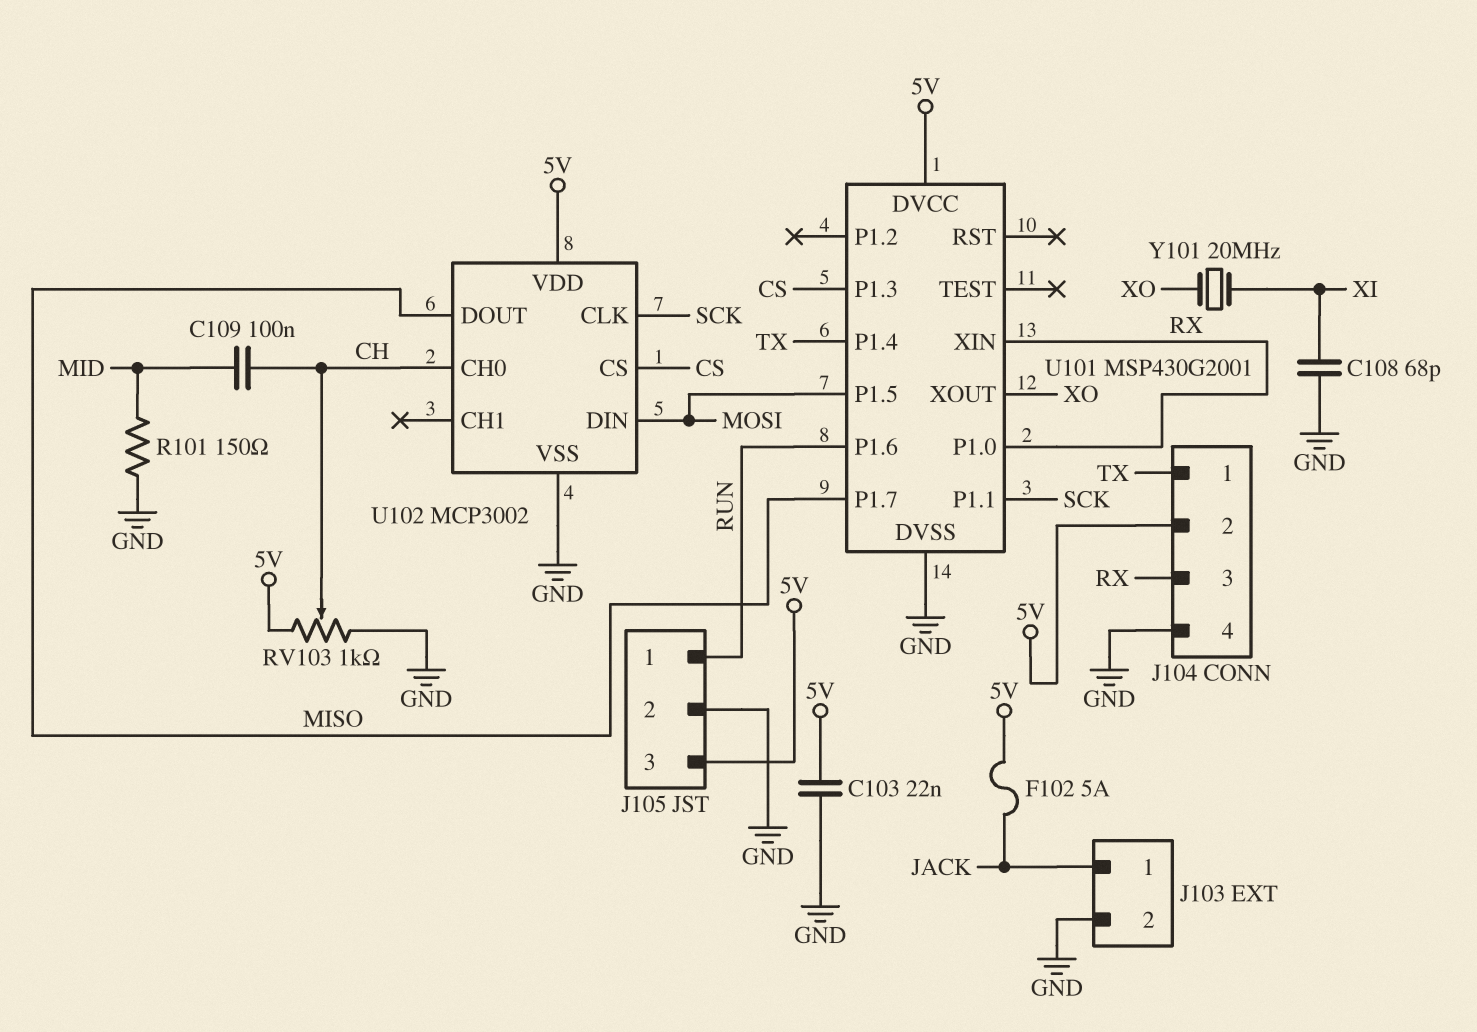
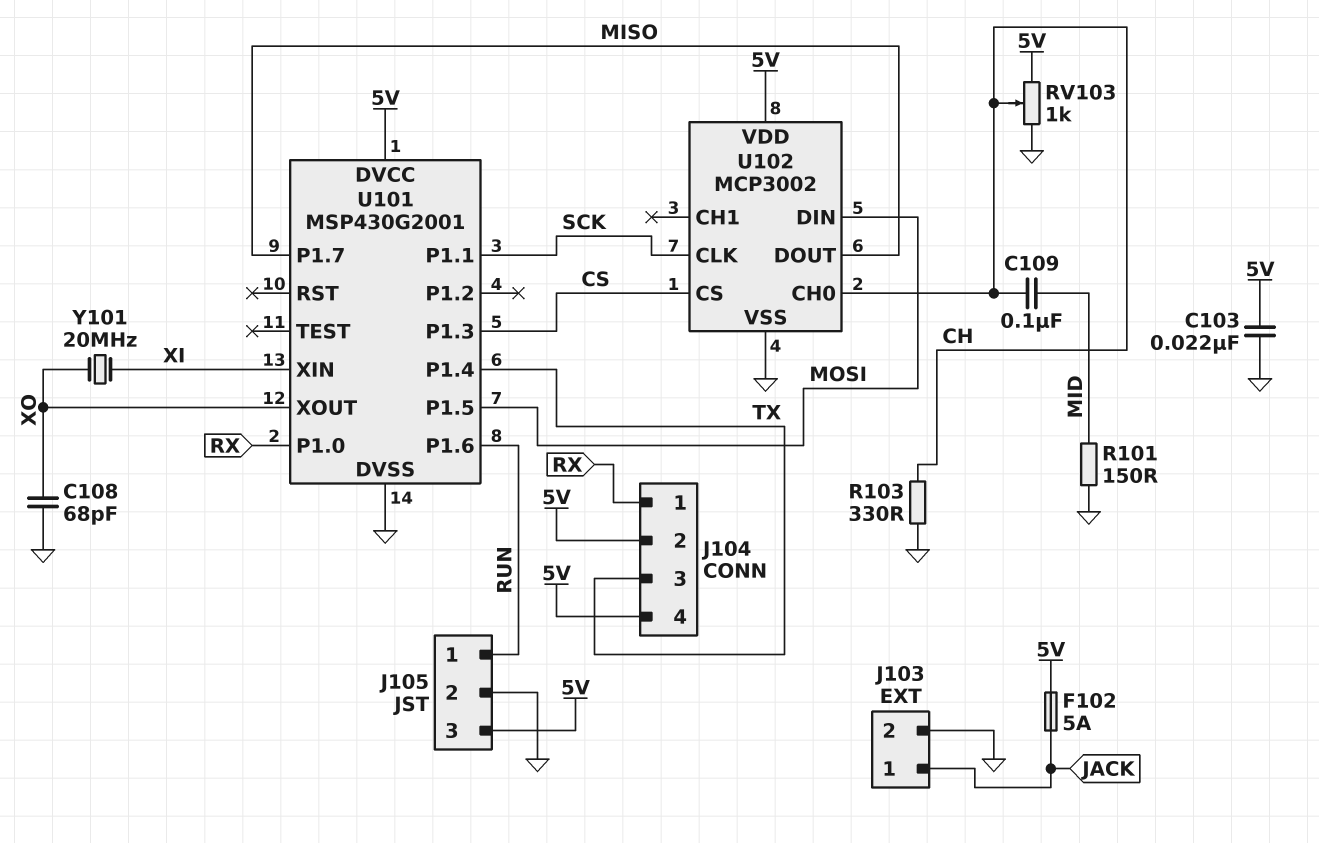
C108: 68pF (GND, XI) -> 68pF (GND, XO)
J104 pin 1: TX -> RX
J104 pin 3: RX -> TX
J104 pin 4: GND -> 5V
R103: none -> 330 (CH, GND)
U101 pin XIN: RX -> XI

